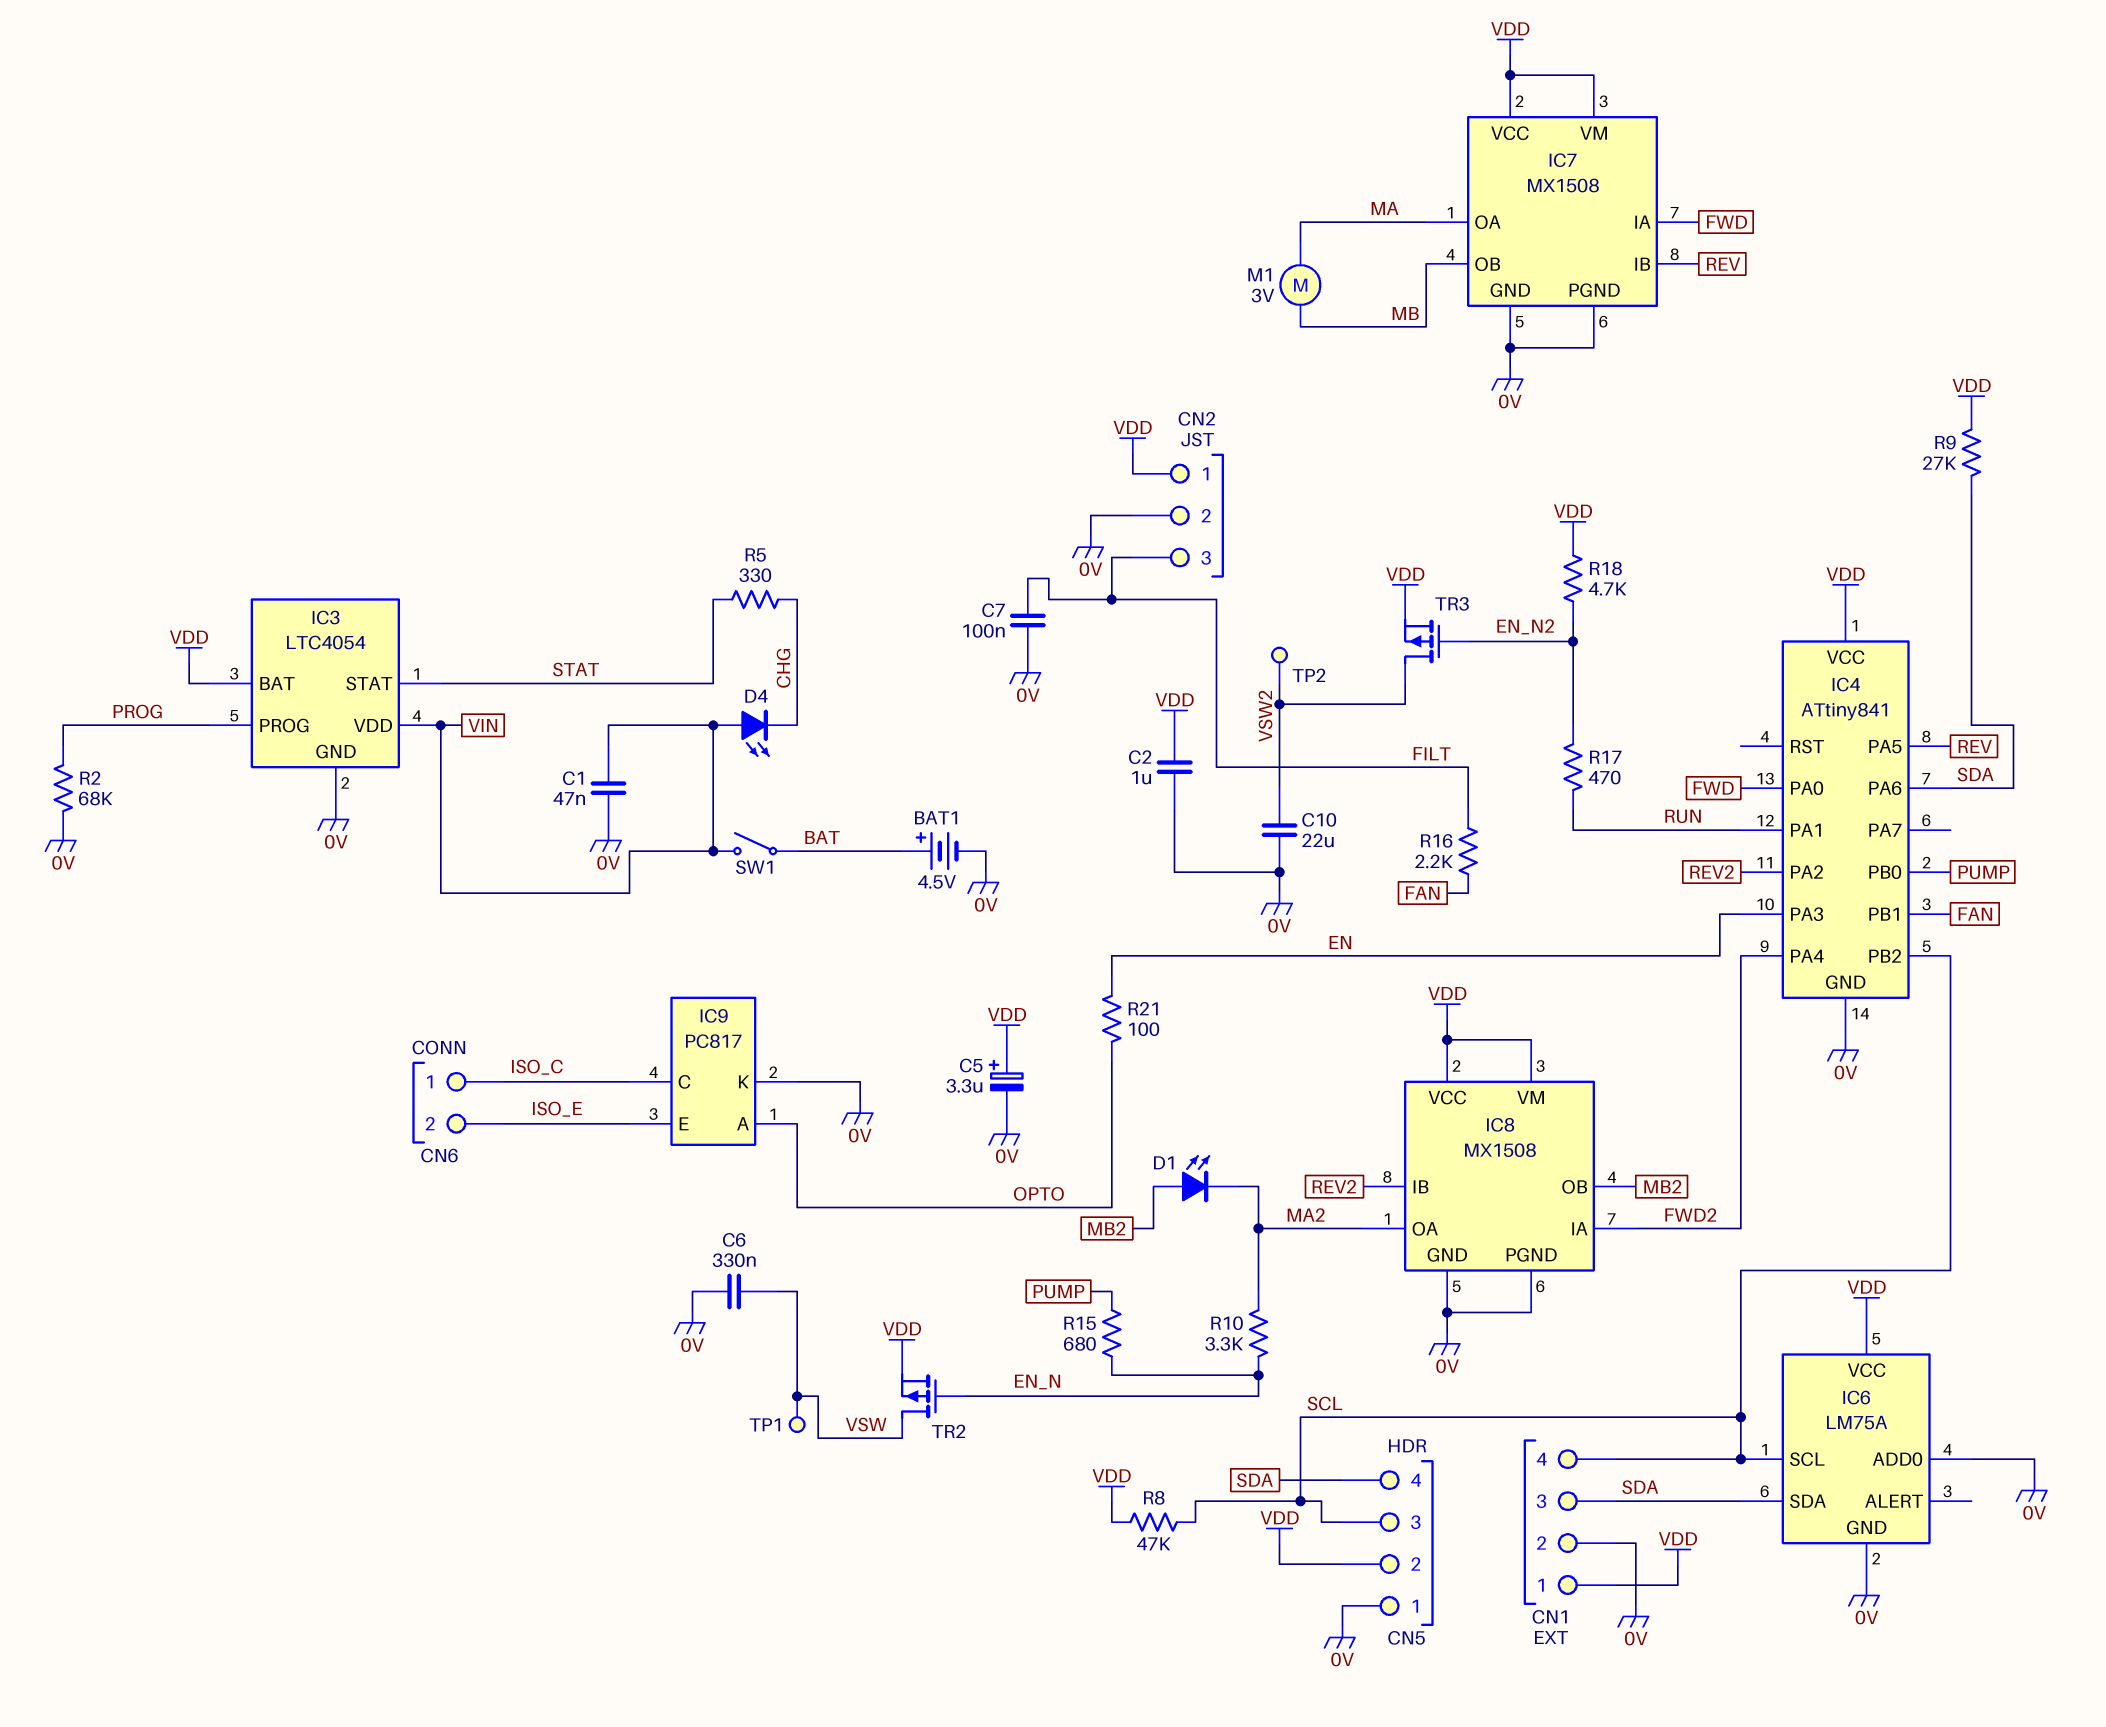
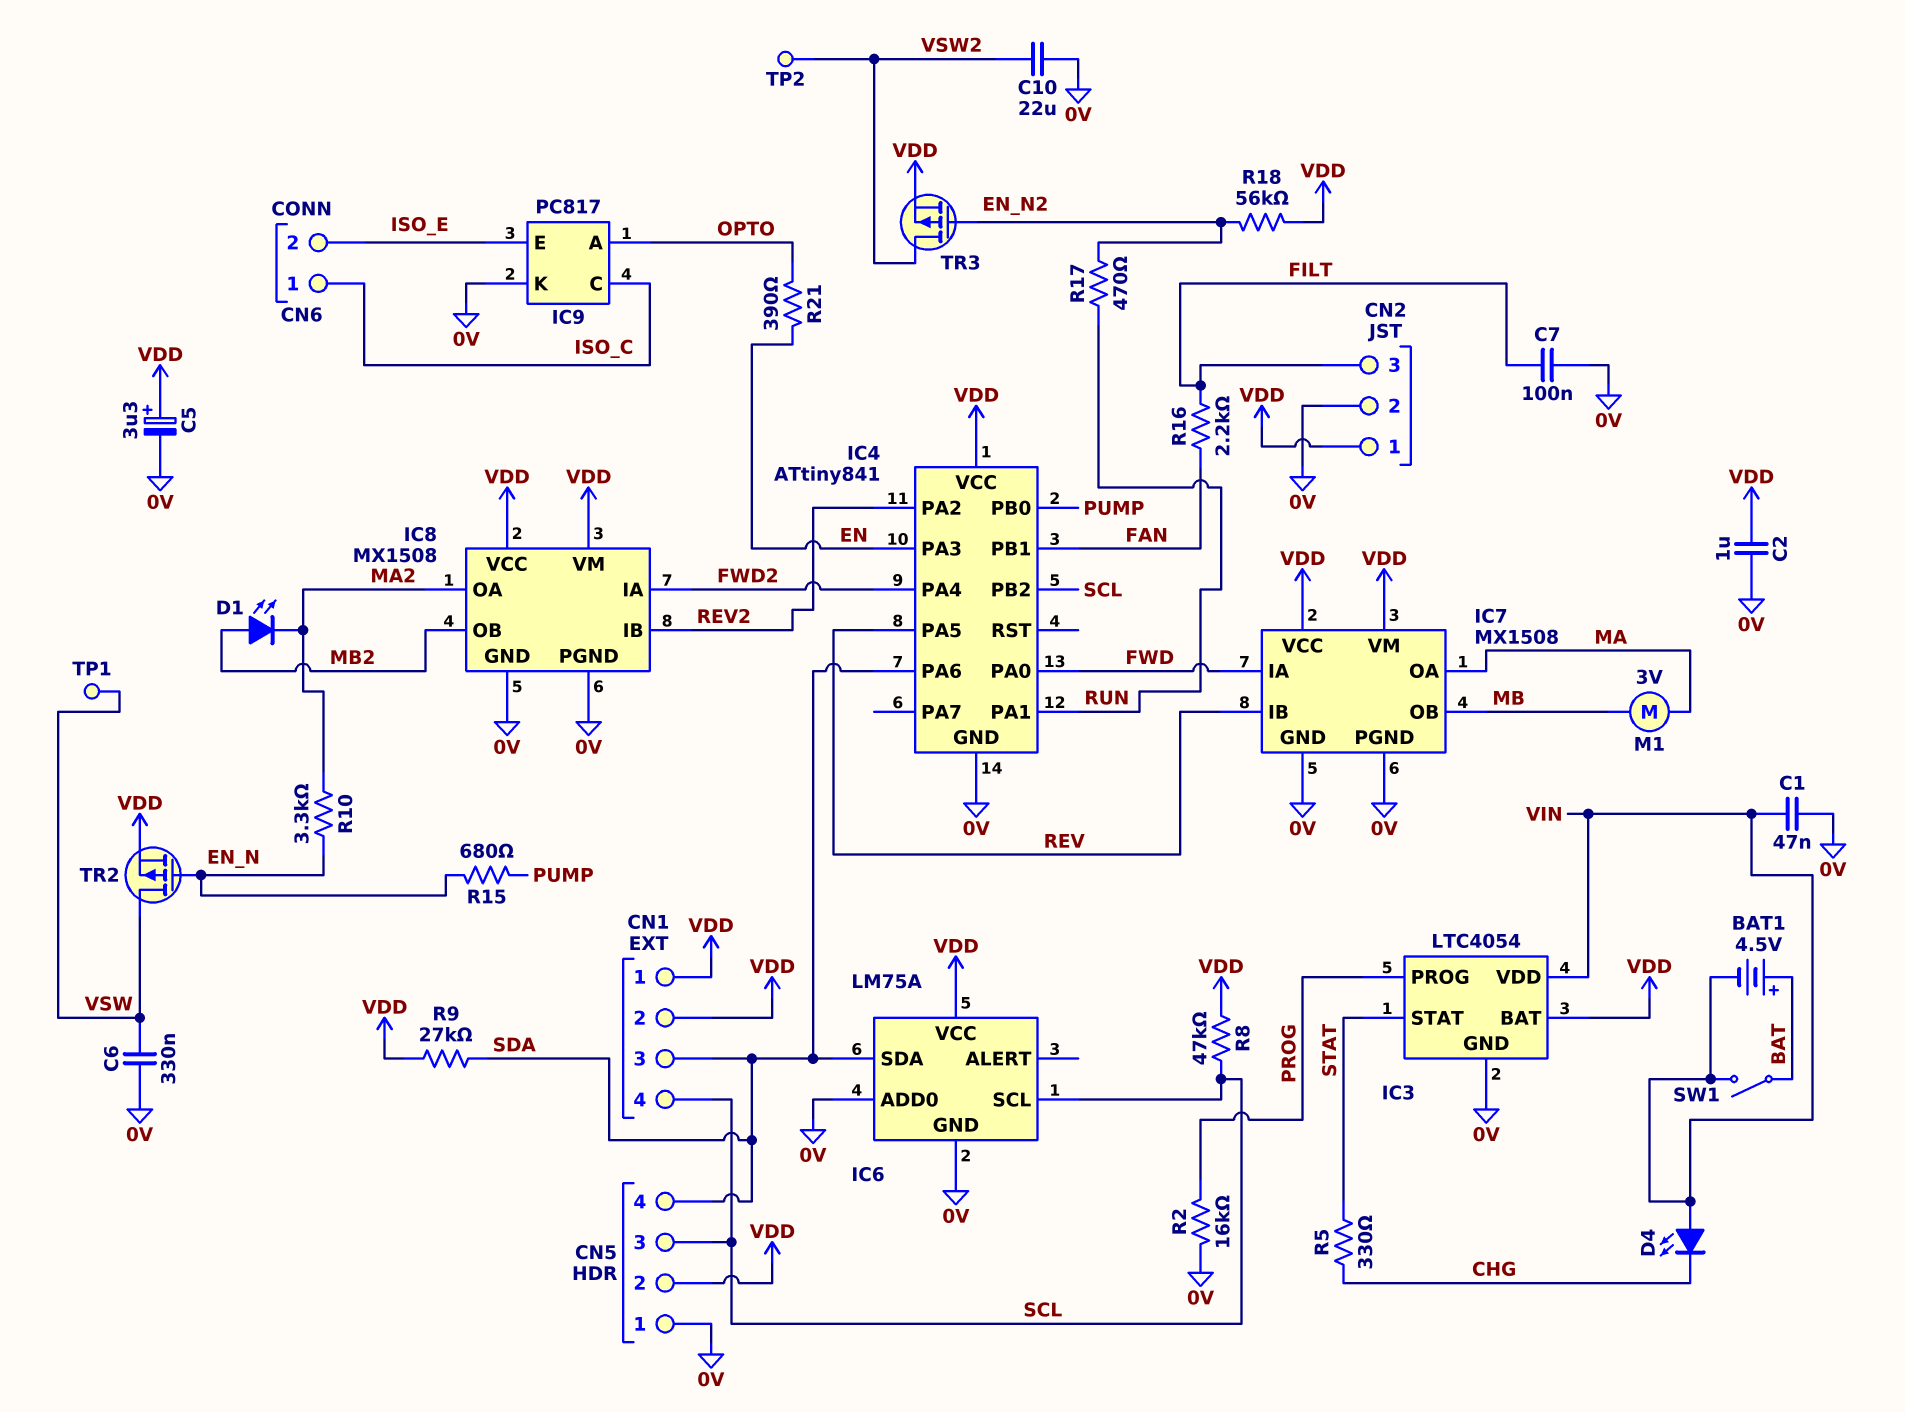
BAT1: 4.5V (plus BAT, minus 0V) -> 4.5V (plus BAT, minus VIN)
CN1 pin 2: 0V -> VDD
R2: 68k (0V, PROG) -> 16k (0V, PROG)
R18: 4.7k (EN_N2, VDD) -> 56k (EN_N2, VDD)
R21: 100 (EN, OPTO) -> 390 (EN, OPTO)

